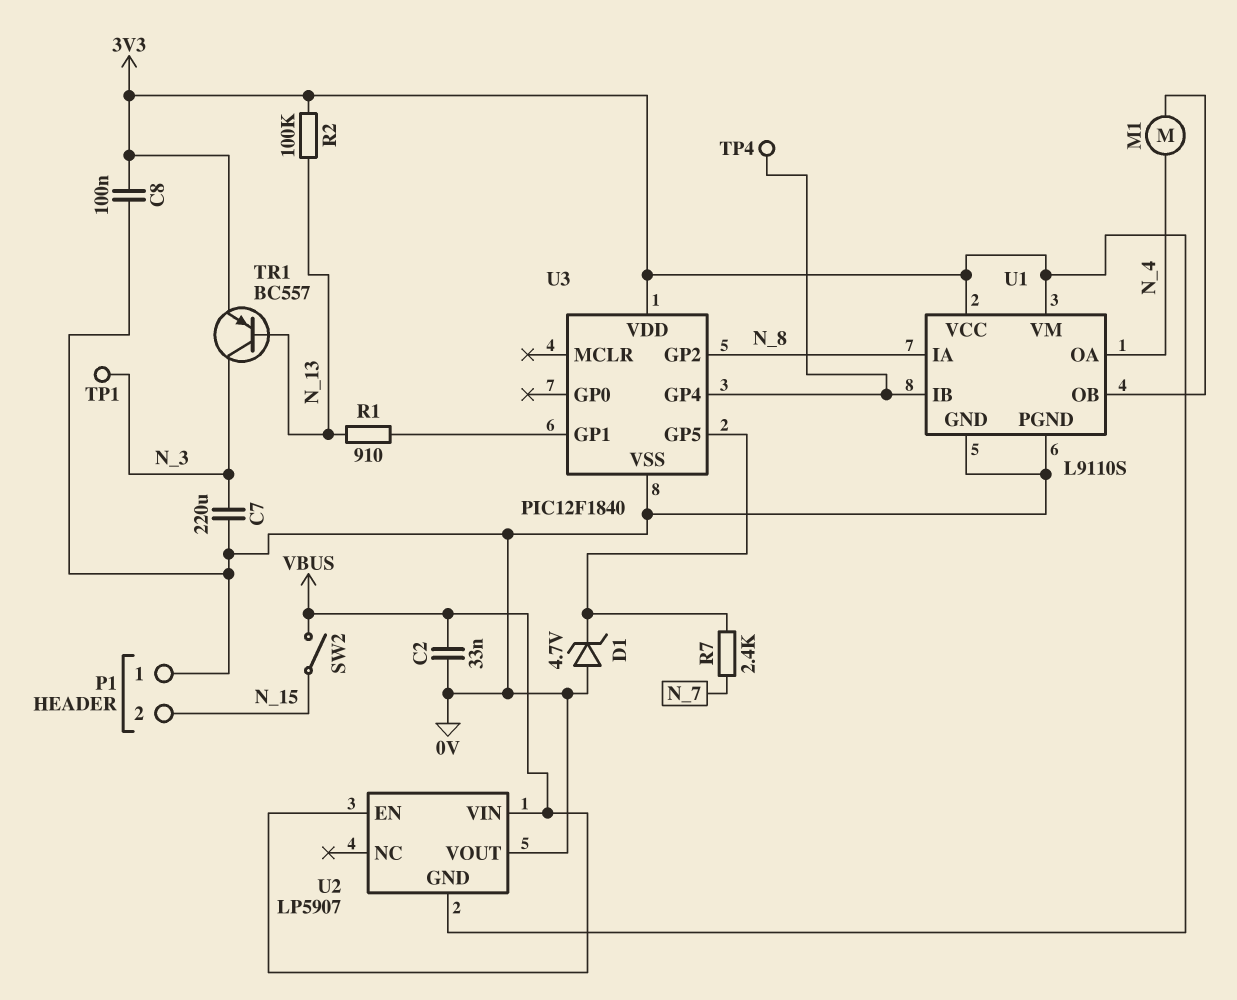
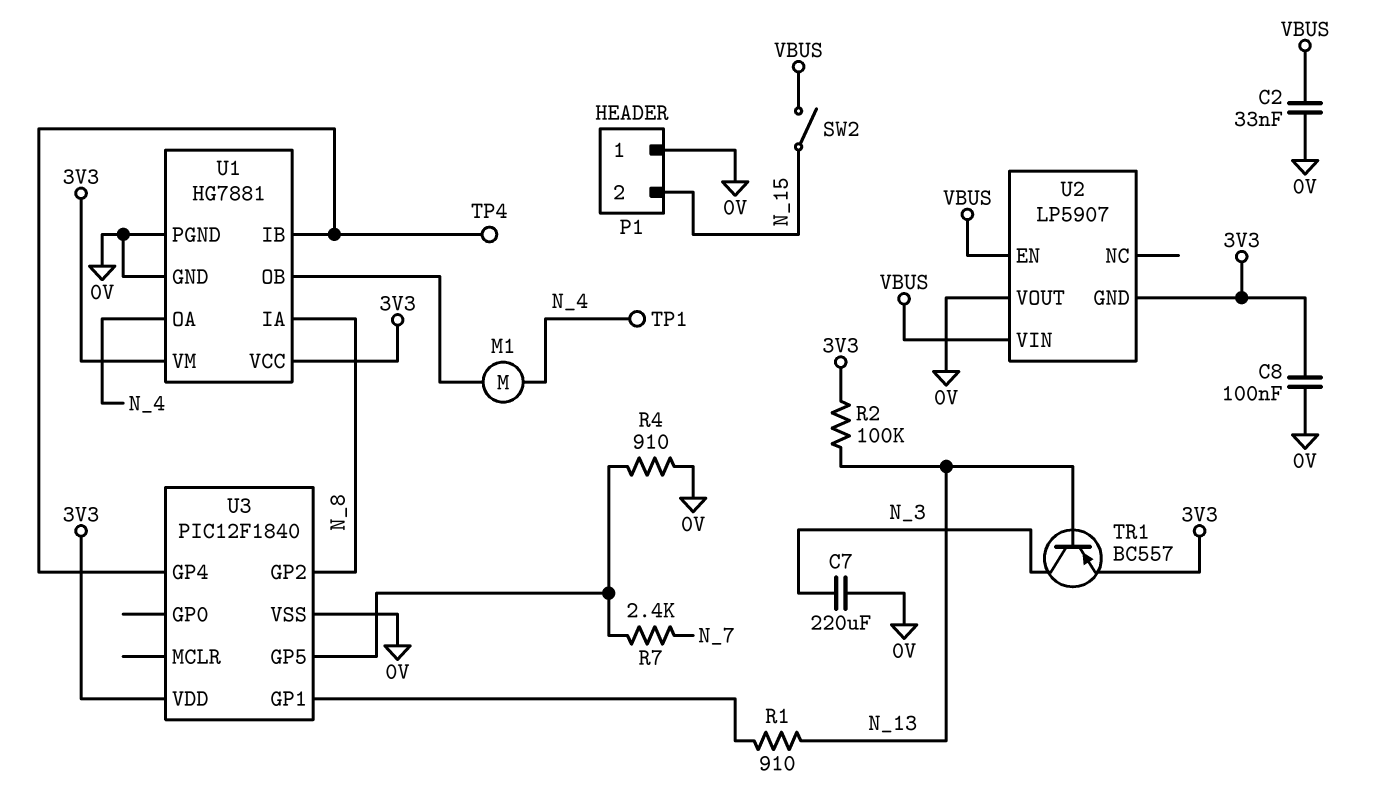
D1: zener 4.7V (A 0V, K U3/GP5) -> none
R4: none -> 910 (0V, U3/GP5)
TP1: test point (N_3) -> test point (N_4)
U1: L9110S -> HG7881

